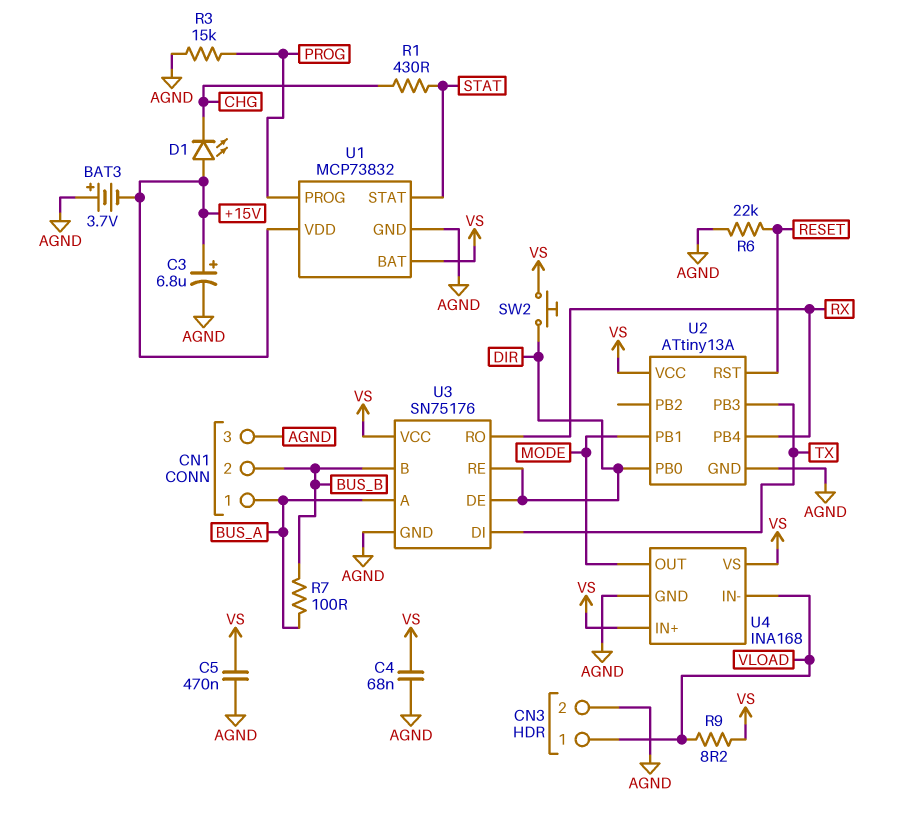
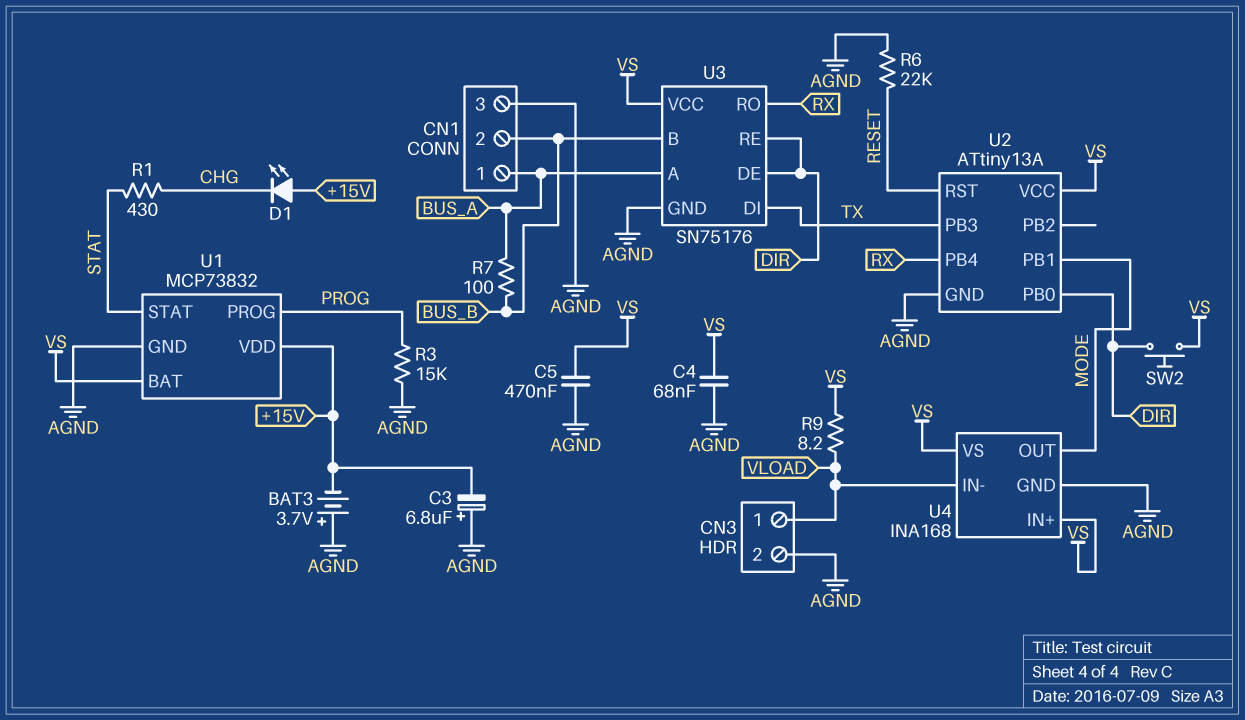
C3: 6.8uF (plus +15V, minus AGND) -> 6.8uF (plus AGND, minus +15V)

